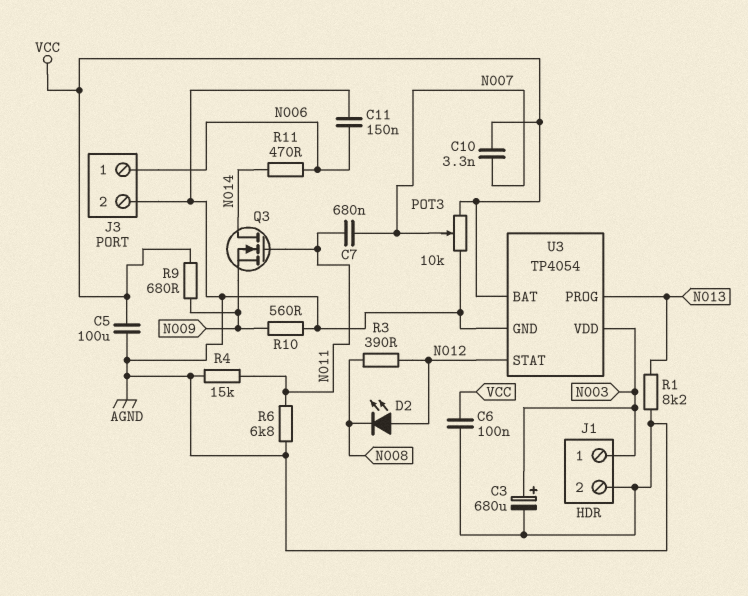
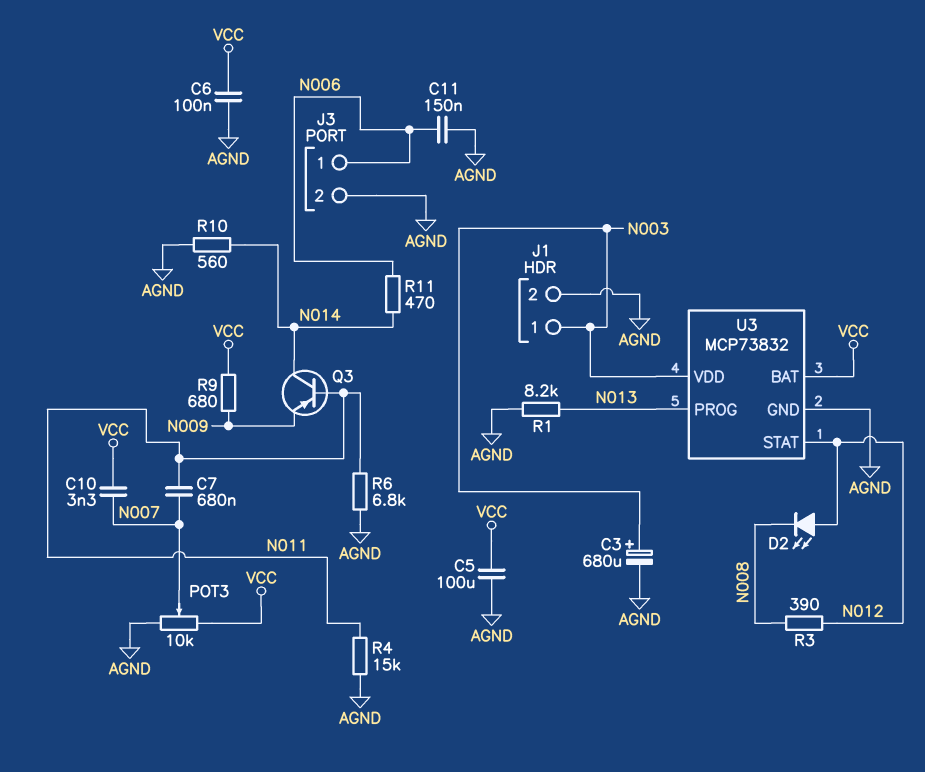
Q3: NMOS (G N011, D N014, S N009) -> PNP (B N011, C N014, E N009)
R10: 560 (AGND, N009) -> 560 (AGND, N014)
U3: TP4054 -> MCP73832

